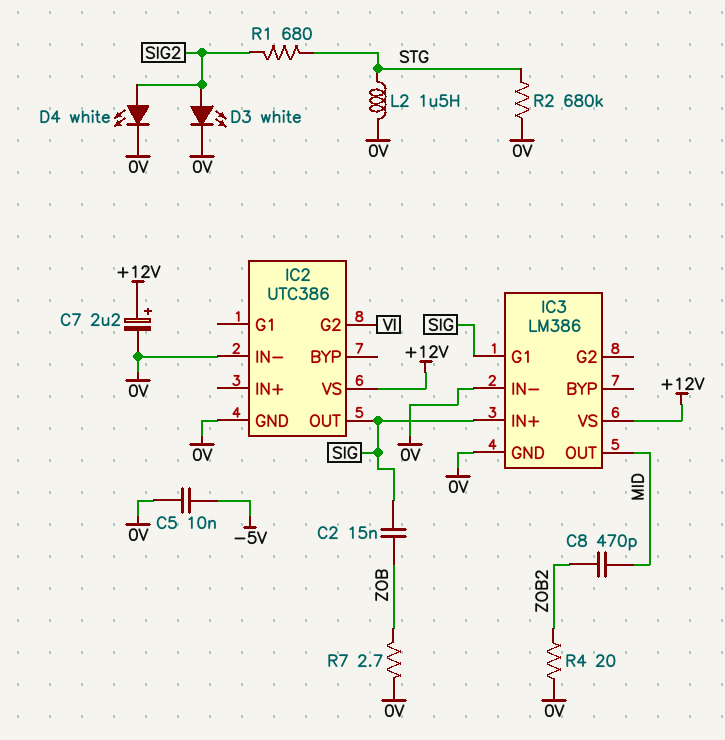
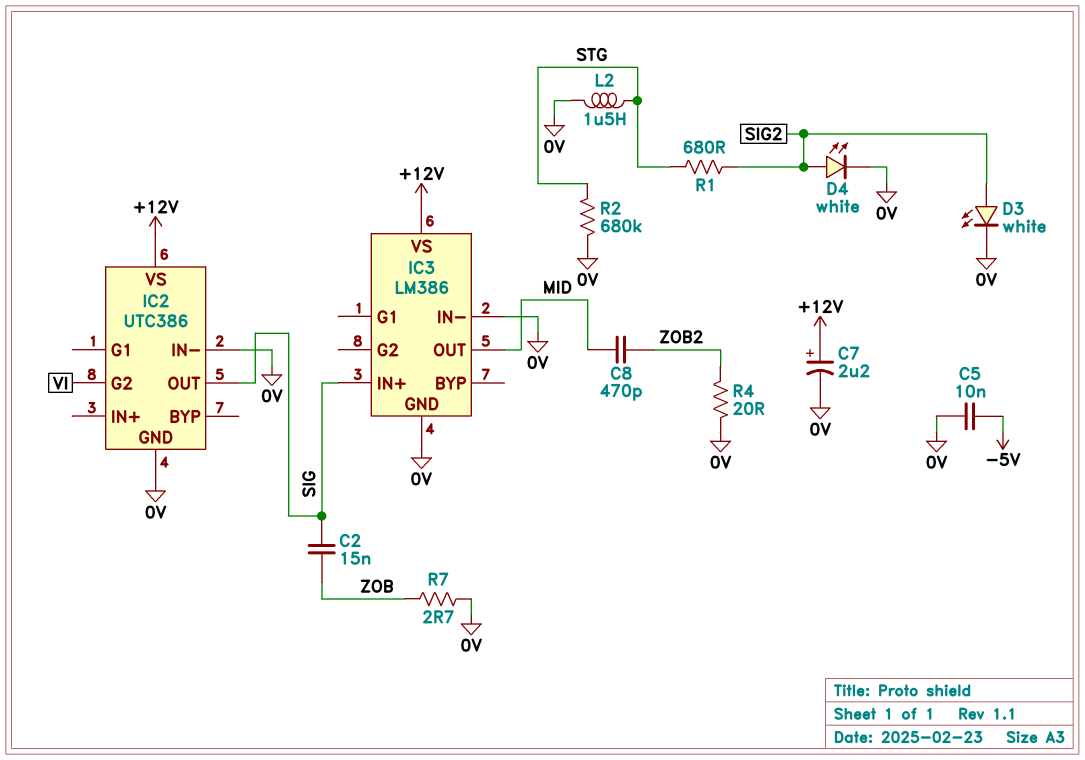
IC3 pin G1: SIG -> none

